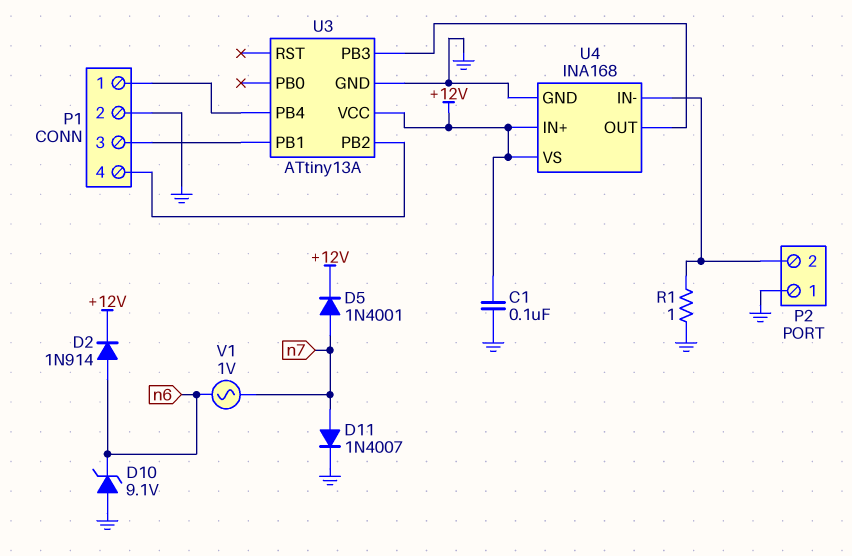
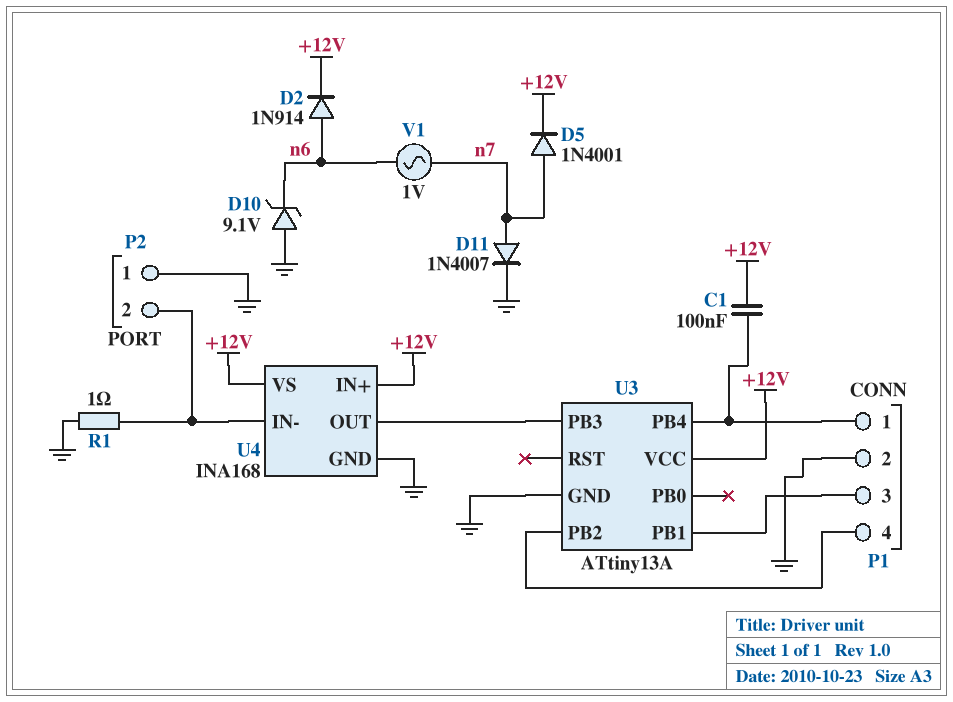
C1: 100nF (+12V, GND) -> 100nF (+12V, P1/1)

